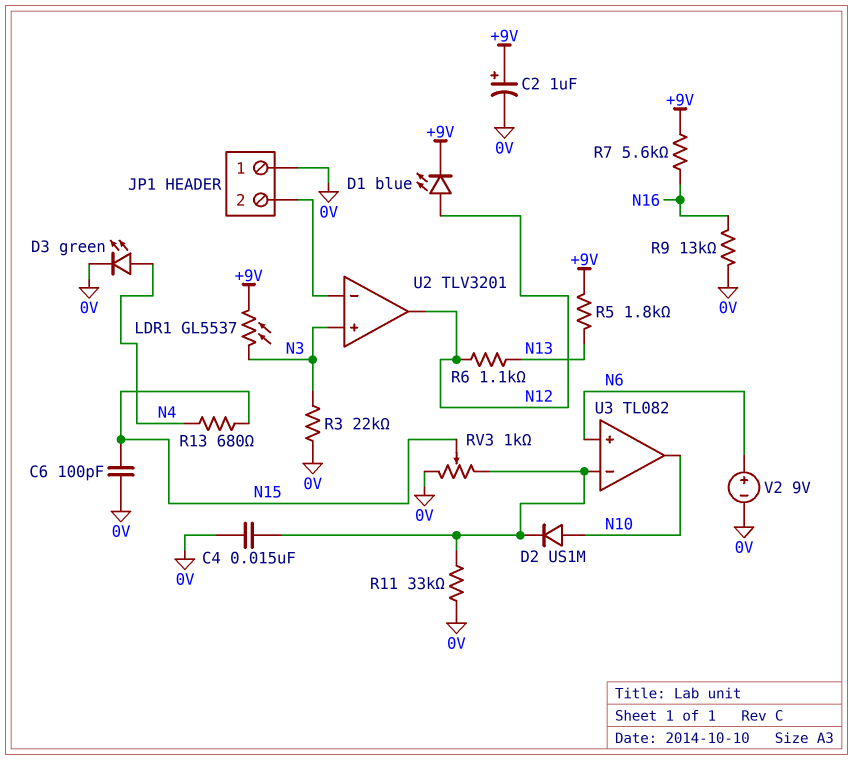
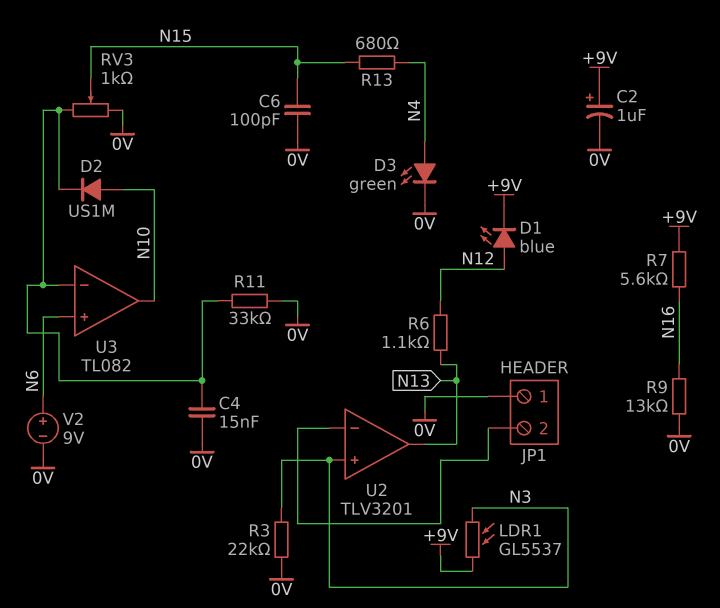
R5: 1.8k (+9V, N13) -> none
U2 pin out: N12 -> N13

